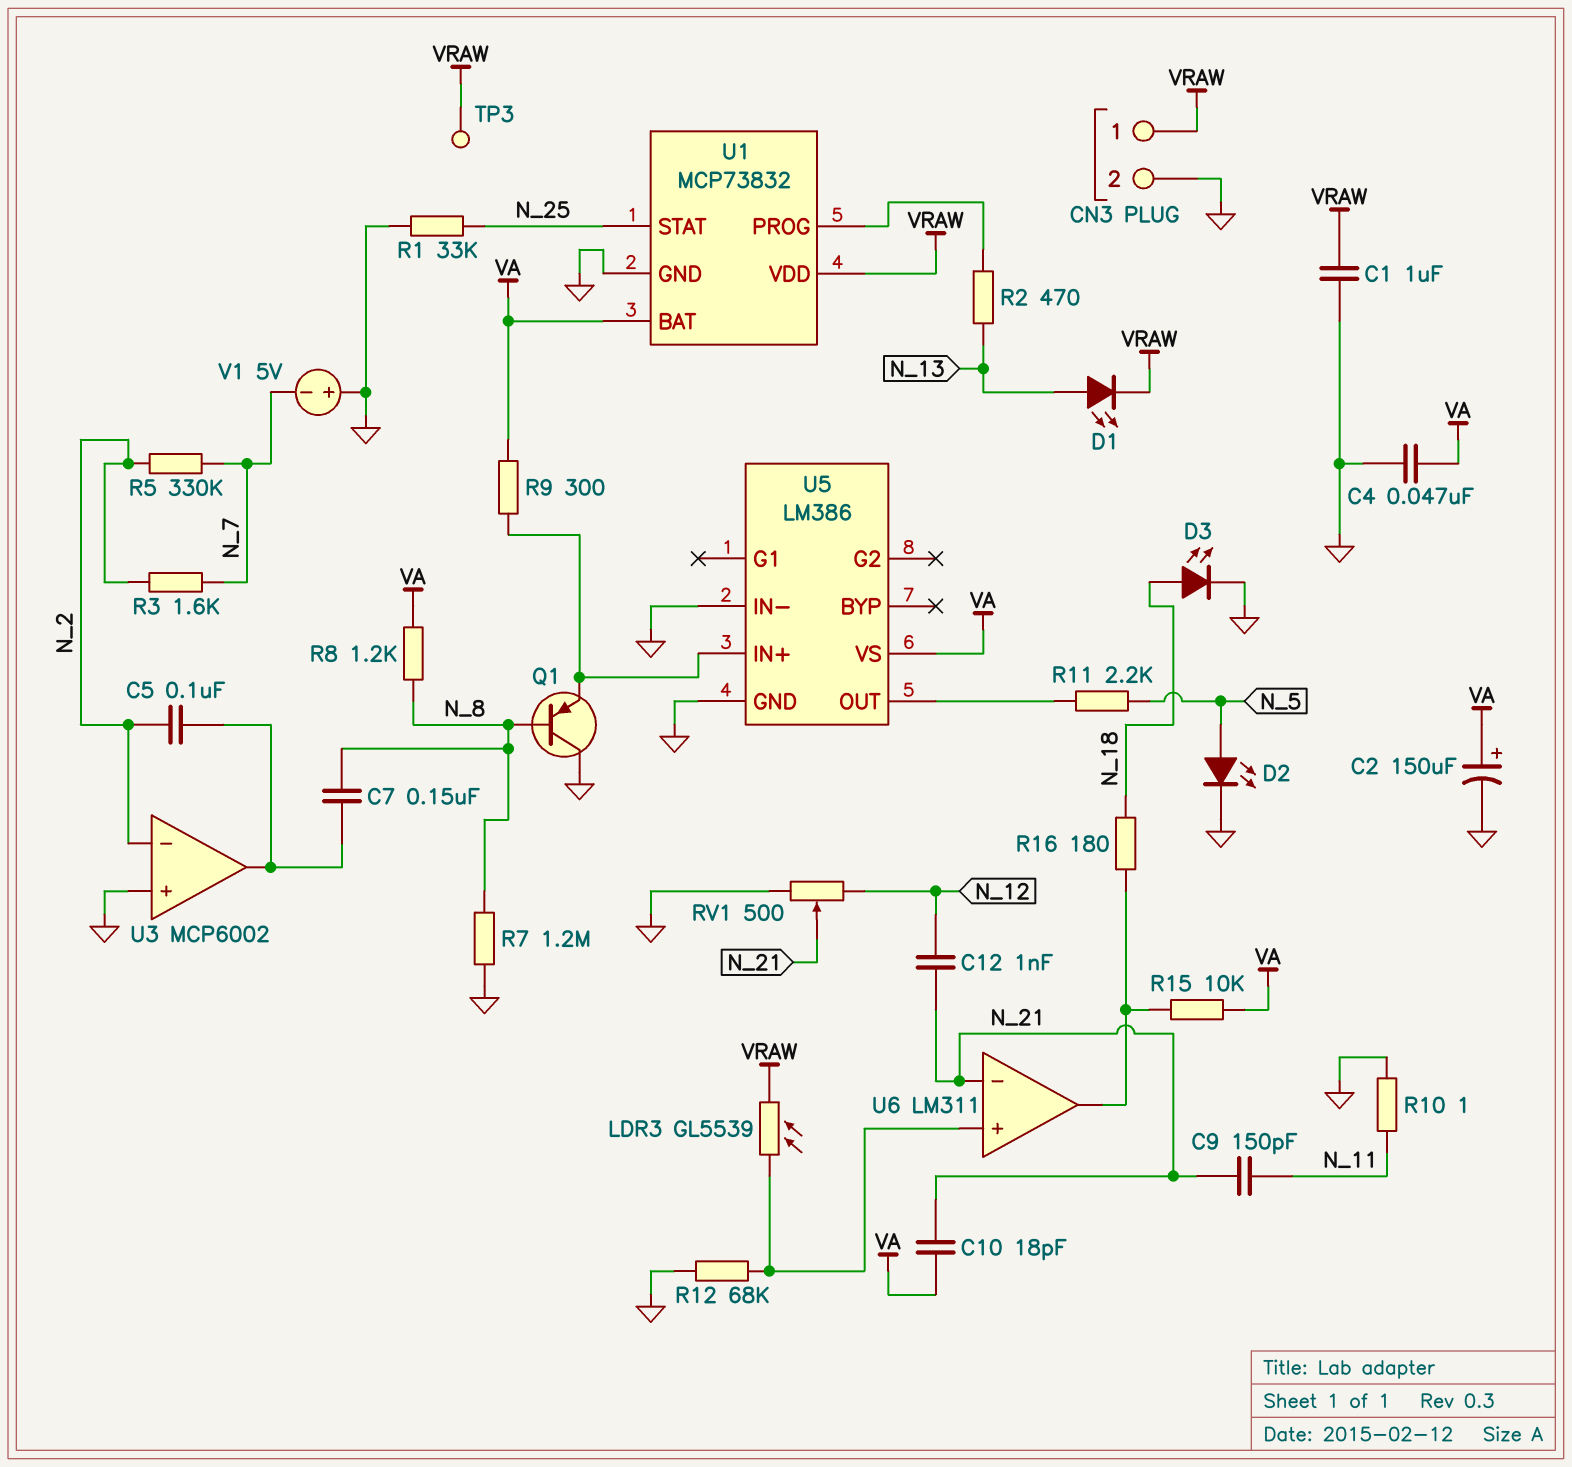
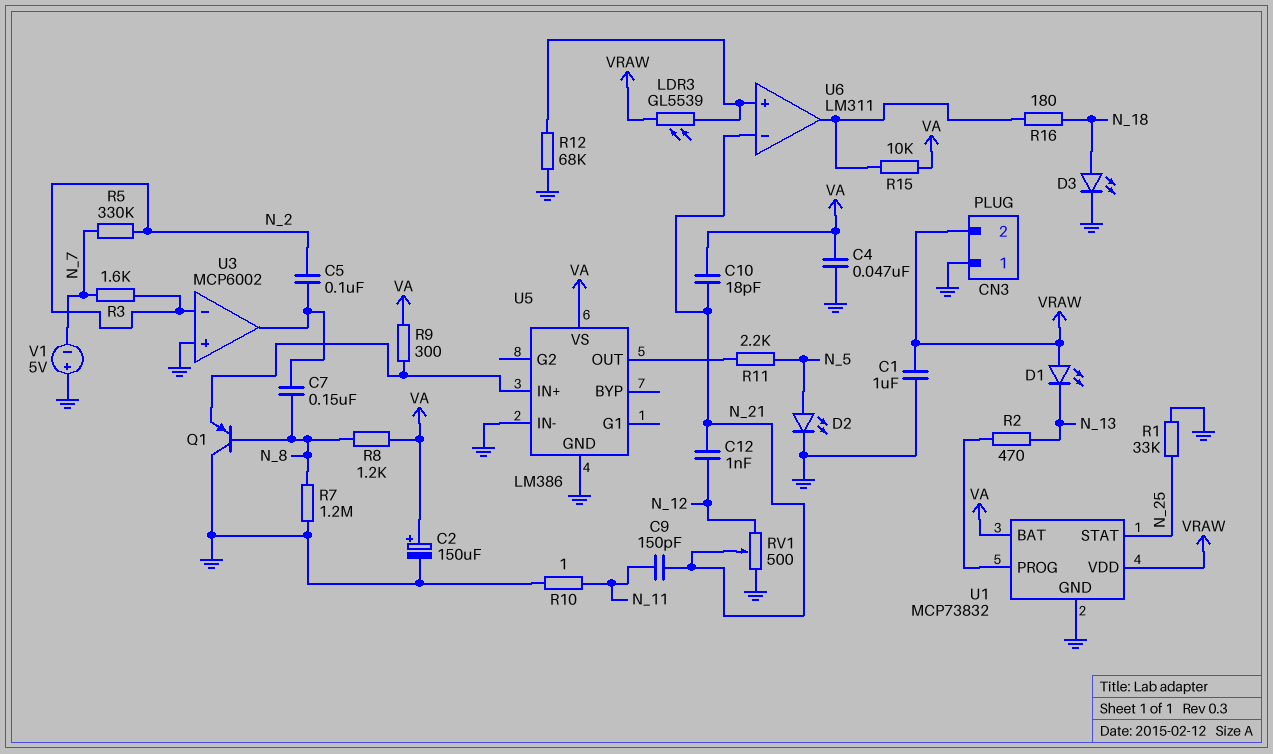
CN3 pin 1: VRAW -> GND
CN3 pin 2: GND -> VRAW
D1: LED (A N_13, K VRAW) -> LED (A VRAW, K N_13)
TP3: test point (VRAW) -> none

